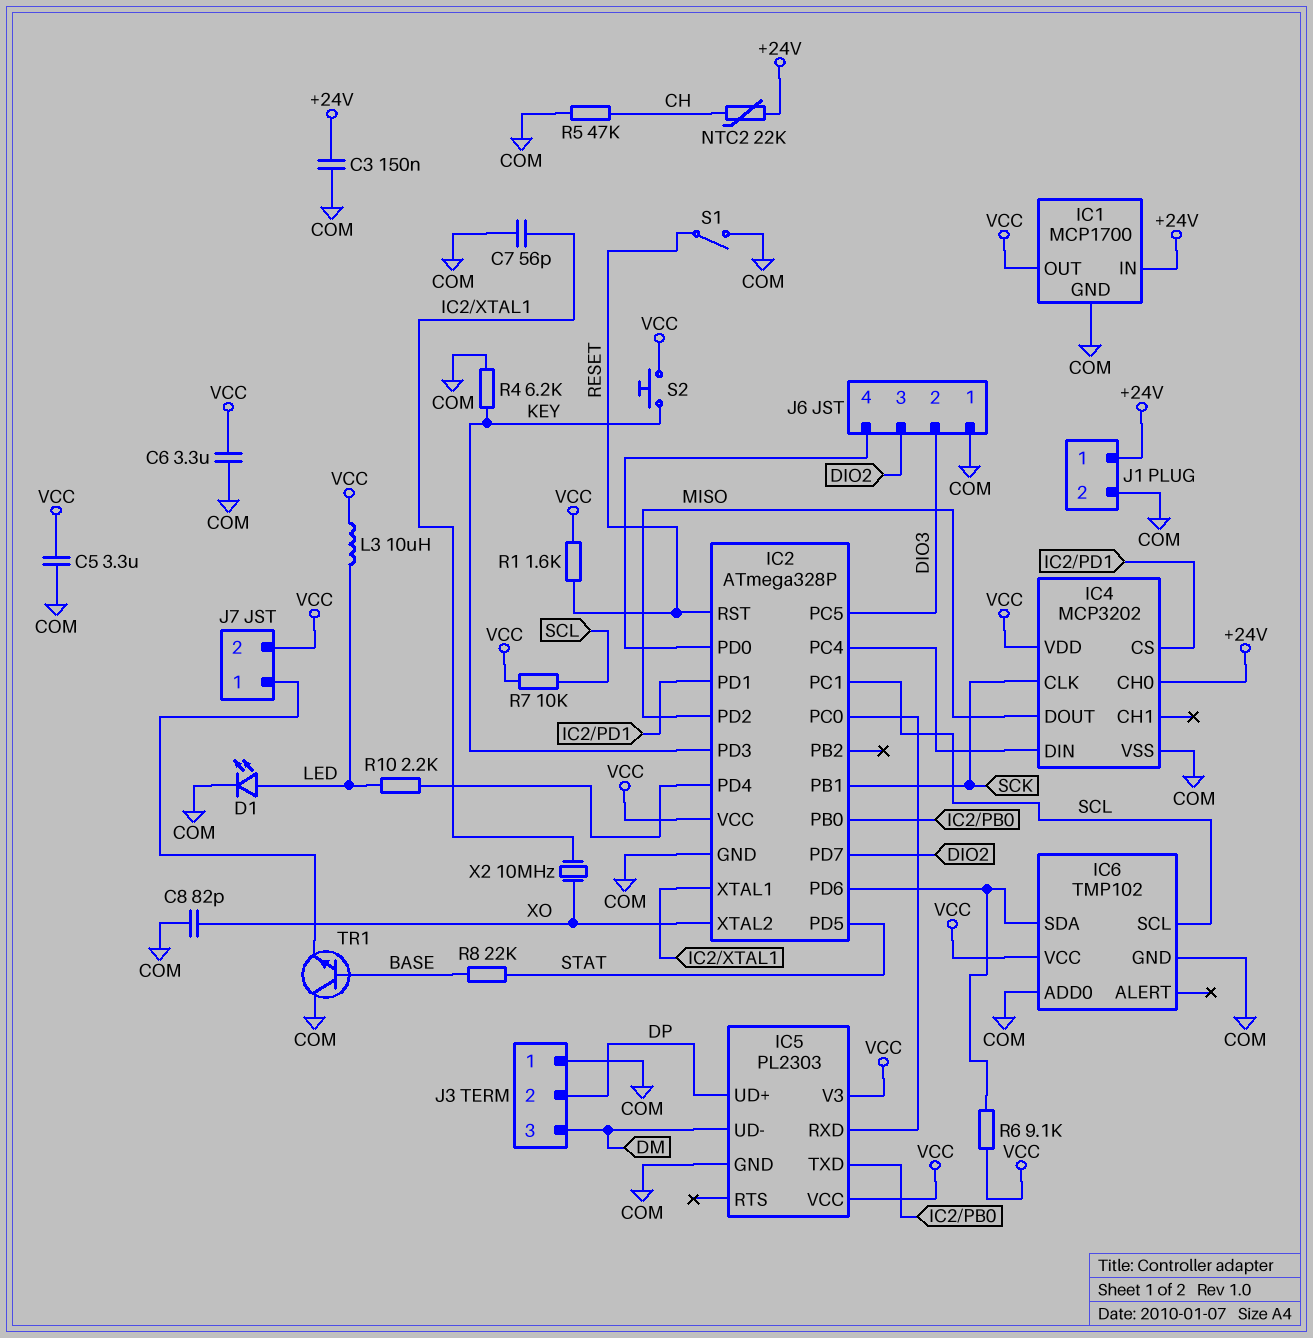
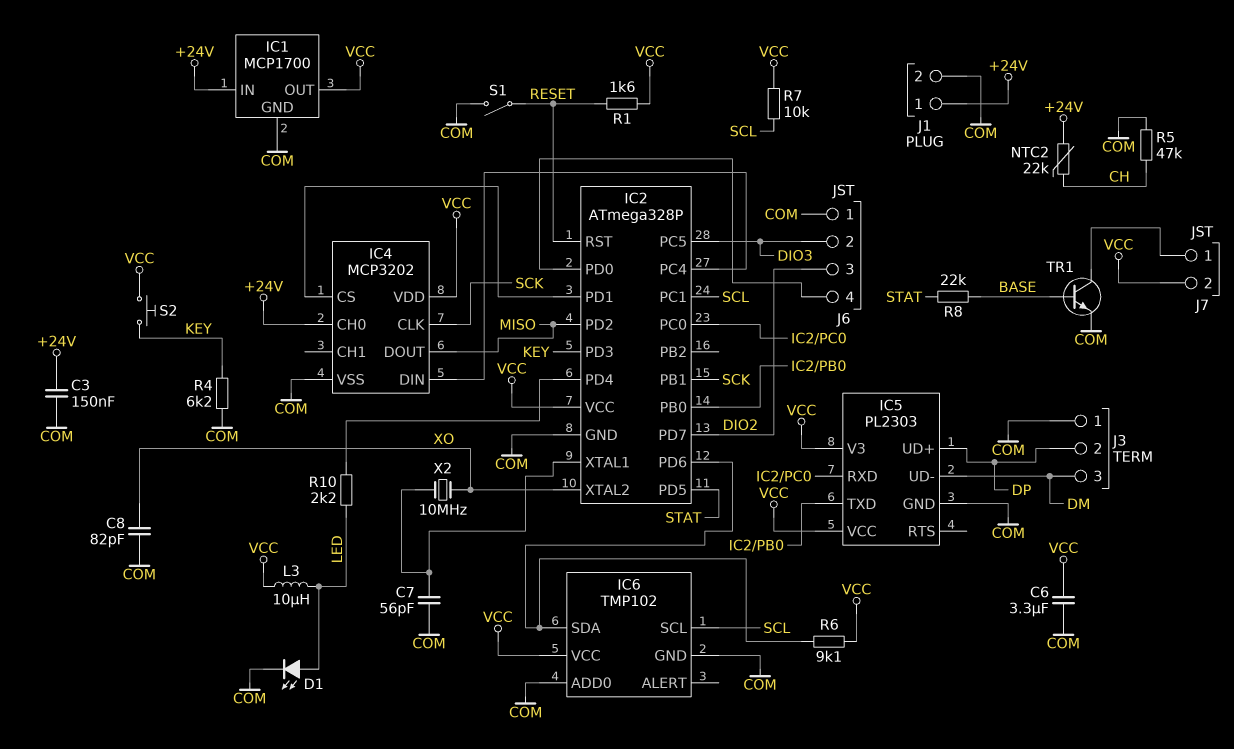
C5: 3.3uF (COM, VCC) -> none
TR1: NPN (B BASE, C COM, E J7/1) -> NPN (B BASE, C J7/1, E COM)

